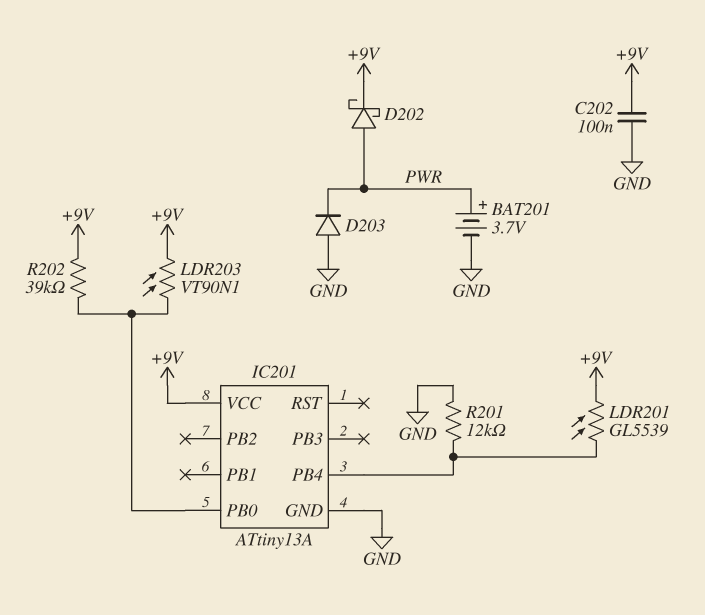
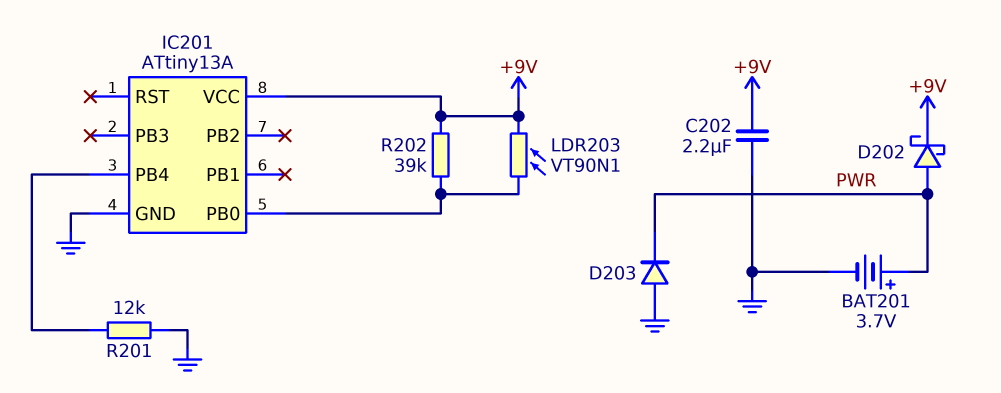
C202: 100nF (+9V, GND) -> 2.2uF (+9V, GND)
LDR201: GL5539 (+9V, IC201/PB4) -> none

